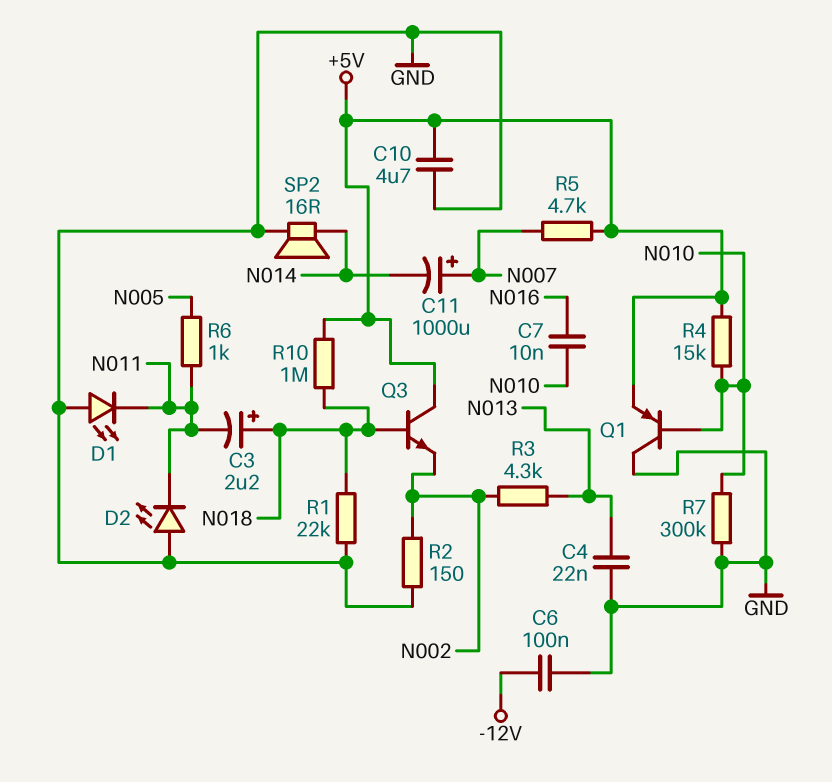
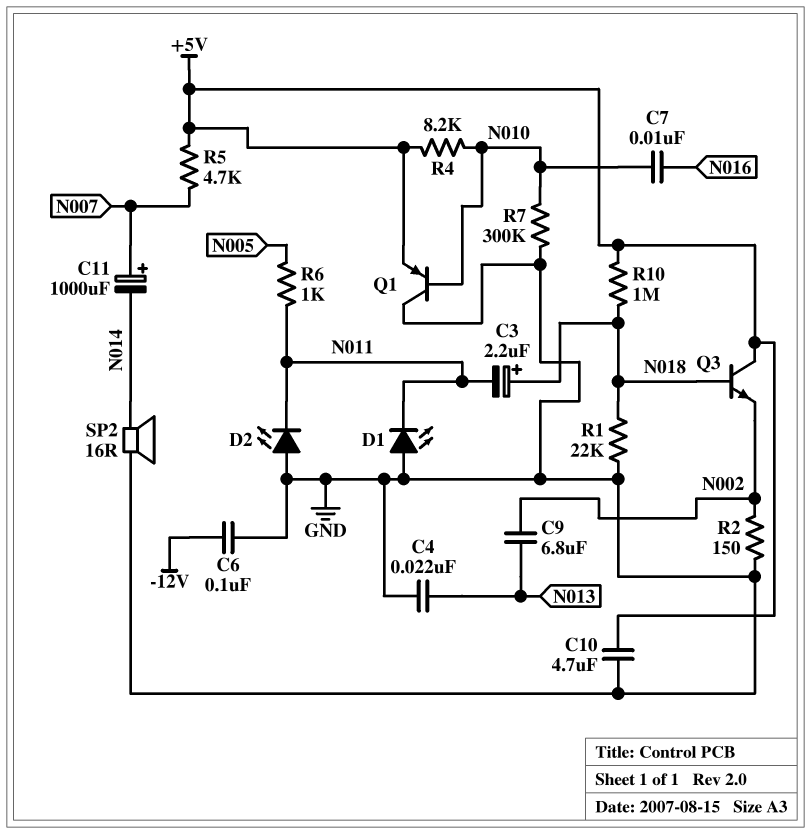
C9: none -> 6.8uF (N002, N013)
R3: 4.3k (N002, N013) -> none
R4: 15k (+5V, N010) -> 8.2k (+5V, N010)

